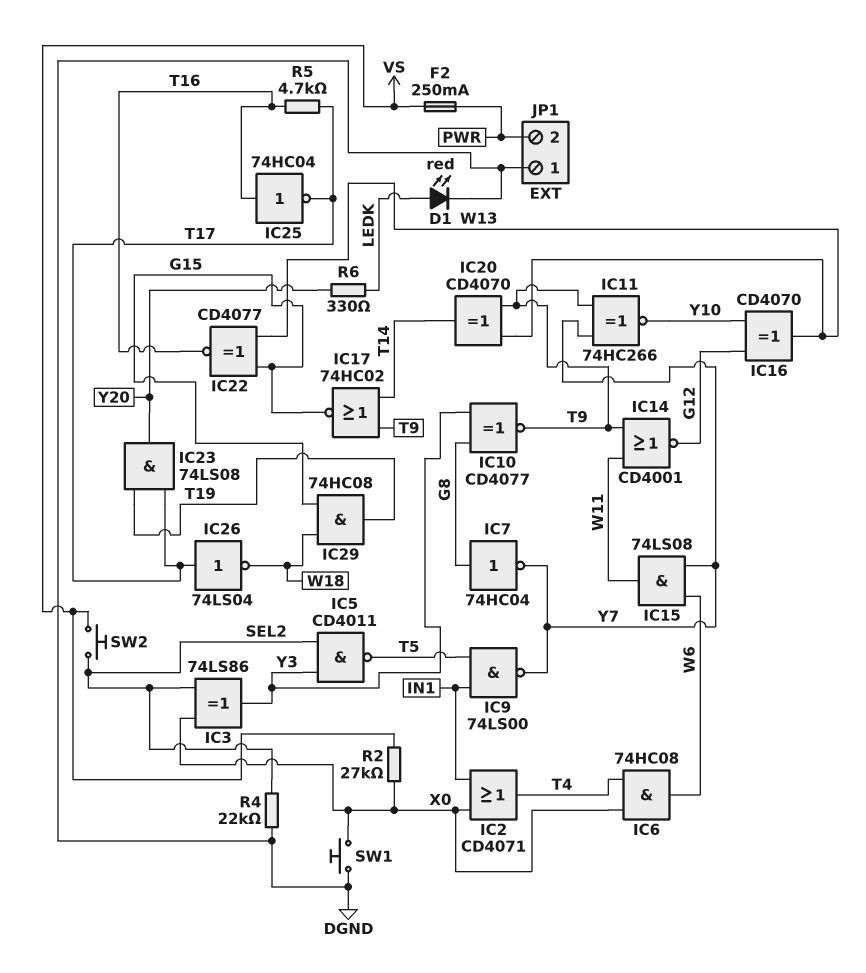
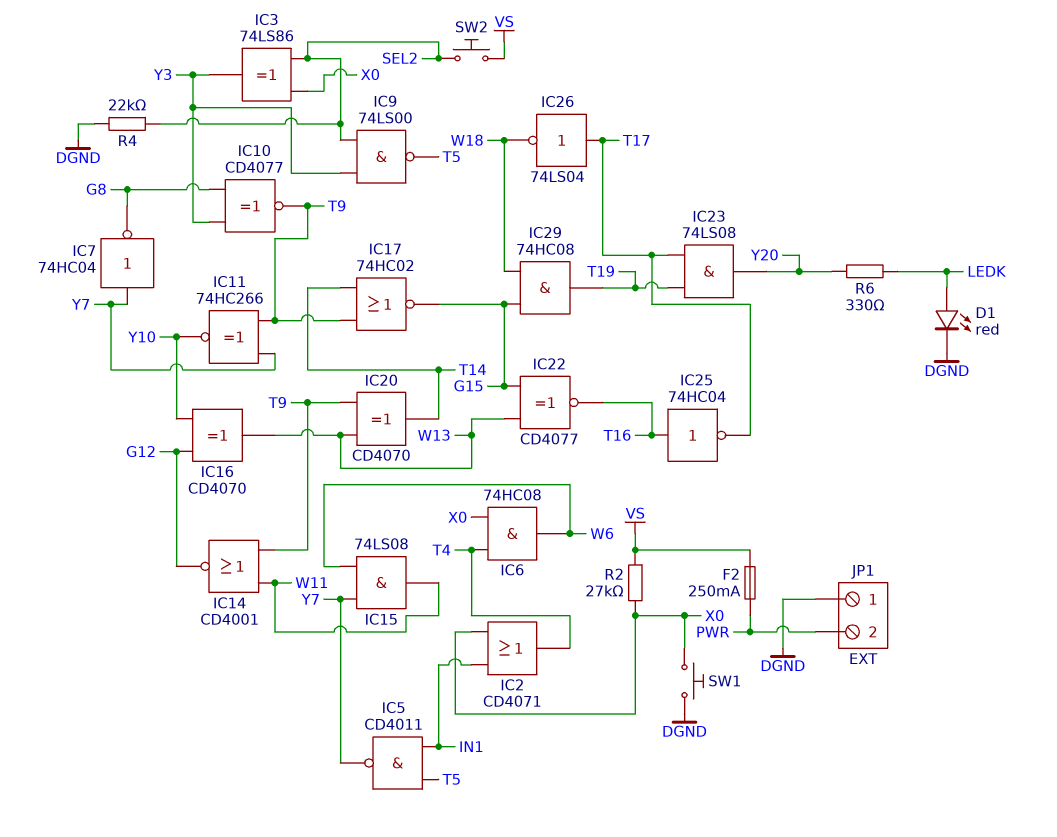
IC5: NAND CD4011 (in SEL2, in Y3, out T5) -> NAND CD4011 (in IN1, in T5, out Y7)
IC7: NOT 74HC04 (in G8, out Y7) -> NOT 74HC04 (in Y7, out G8)
IC9: NAND 74LS00 (in IN1, in T5, out Y7) -> NAND 74LS00 (in SEL2, in Y3, out T5)
R5: 4.7k (T16, T17) -> none

